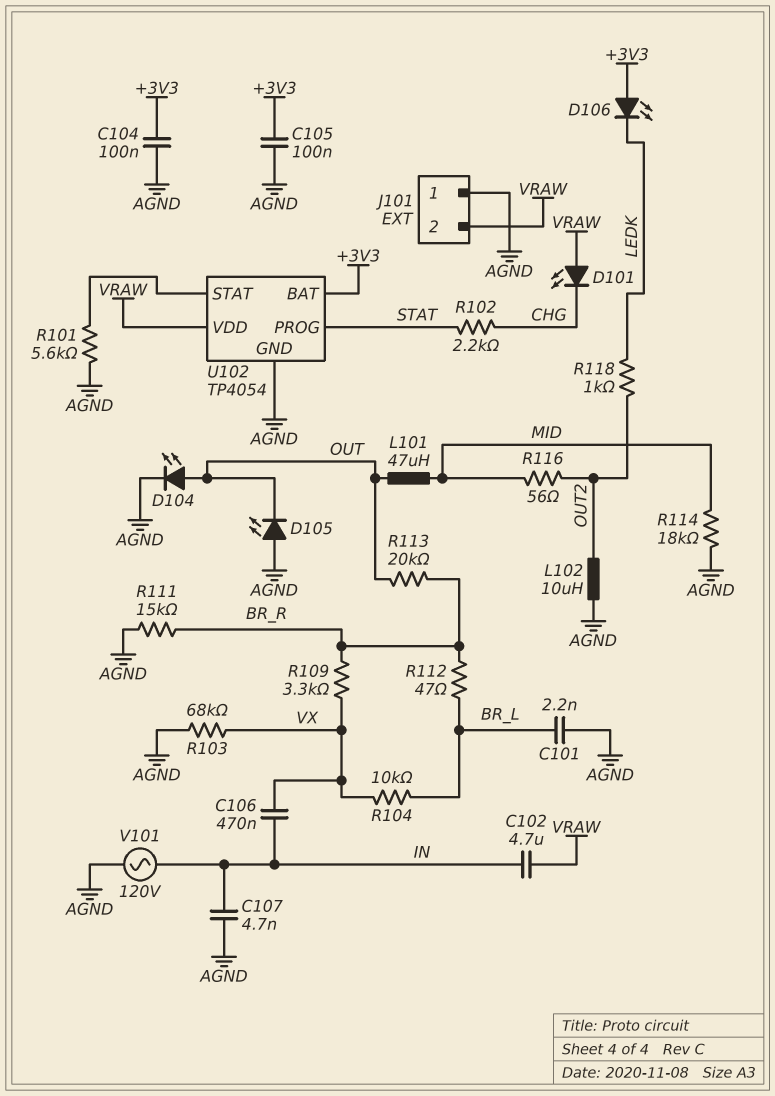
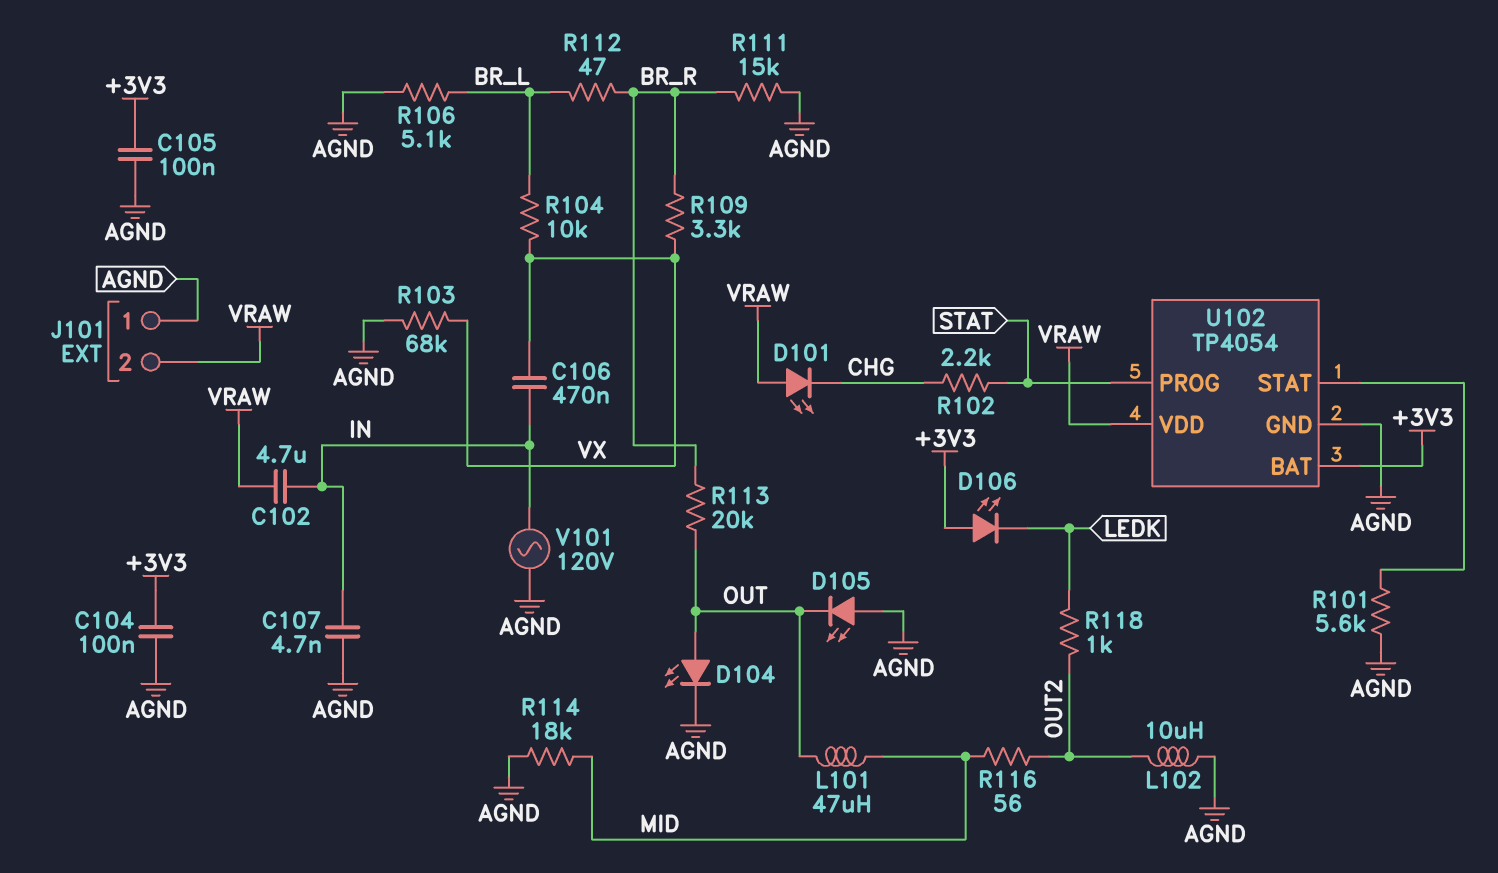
C101: 2.2nF (AGND, BR_L) -> none
R106: none -> 5.1k (AGND, BR_L)

